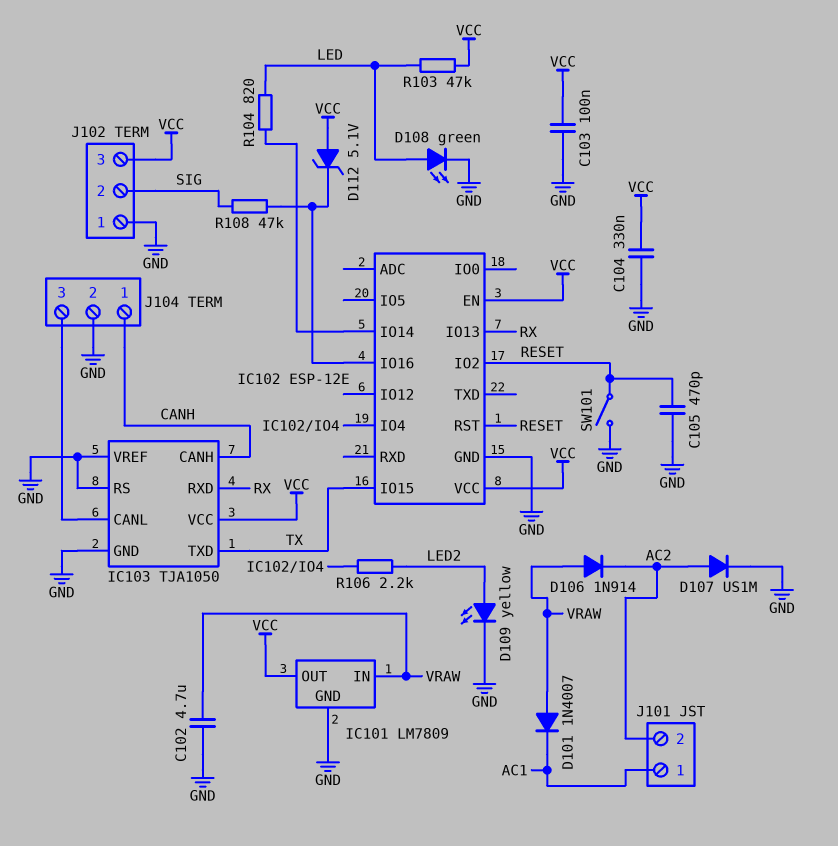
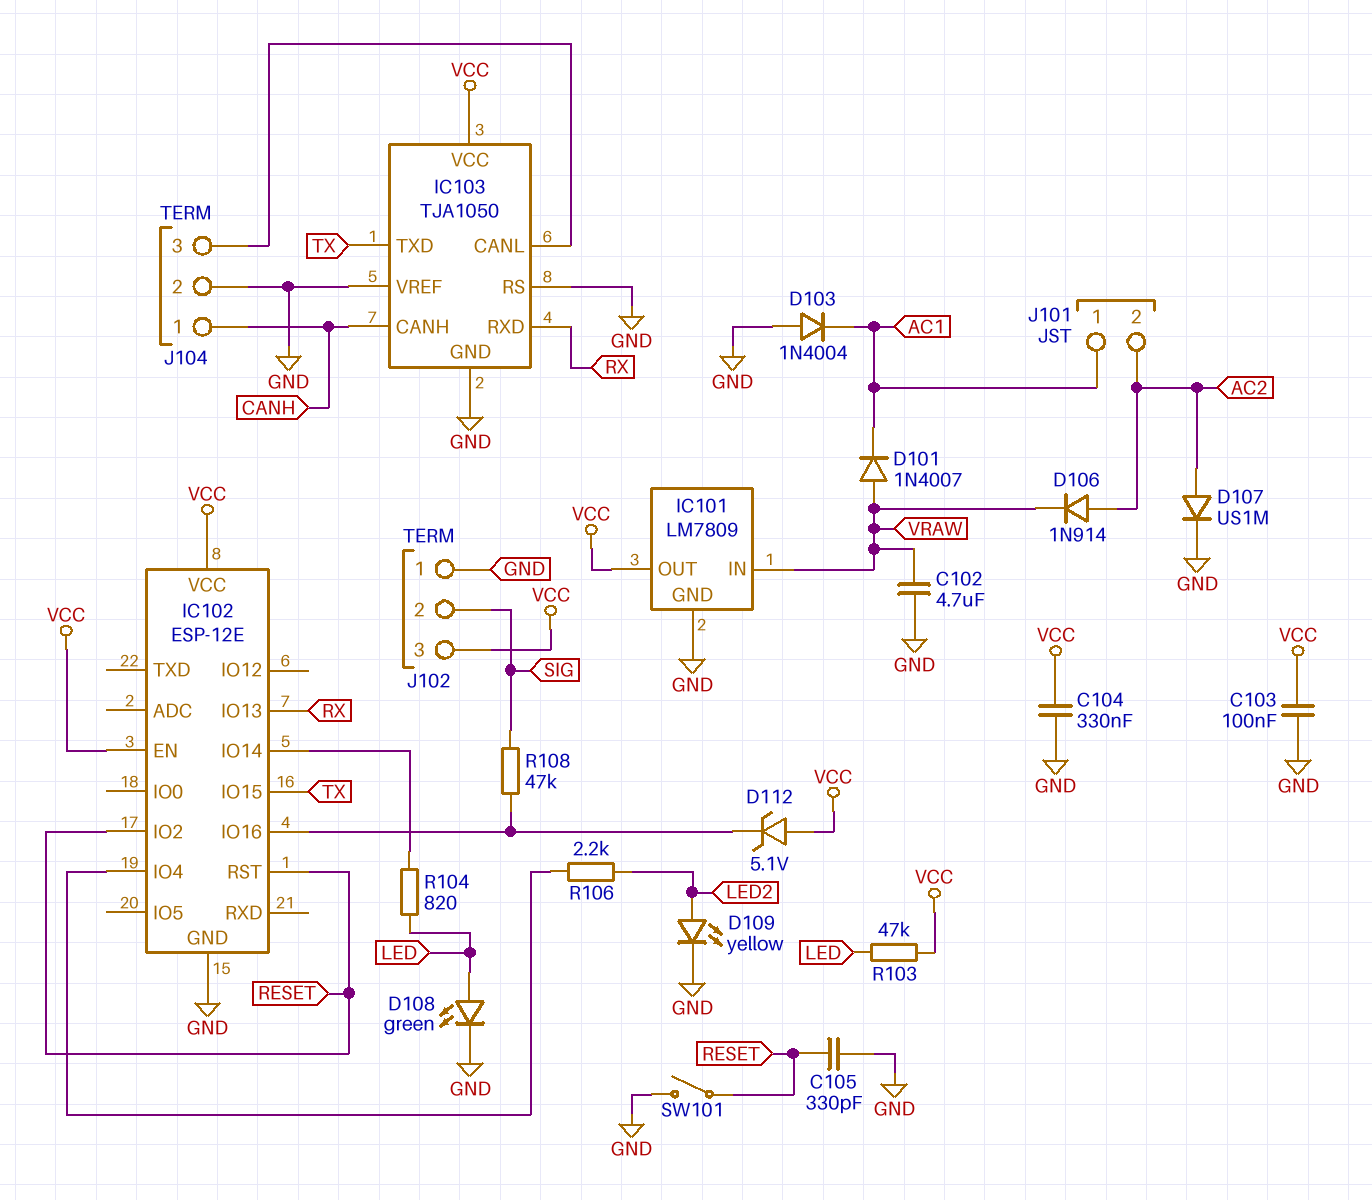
C105: 470pF (GND, RESET) -> 330pF (GND, RESET)
D103: none -> diode 1N4004 (A GND, K AC1)
D106: diode 1N914 (A VRAW, K AC2) -> diode 1N914 (A AC2, K VRAW)

